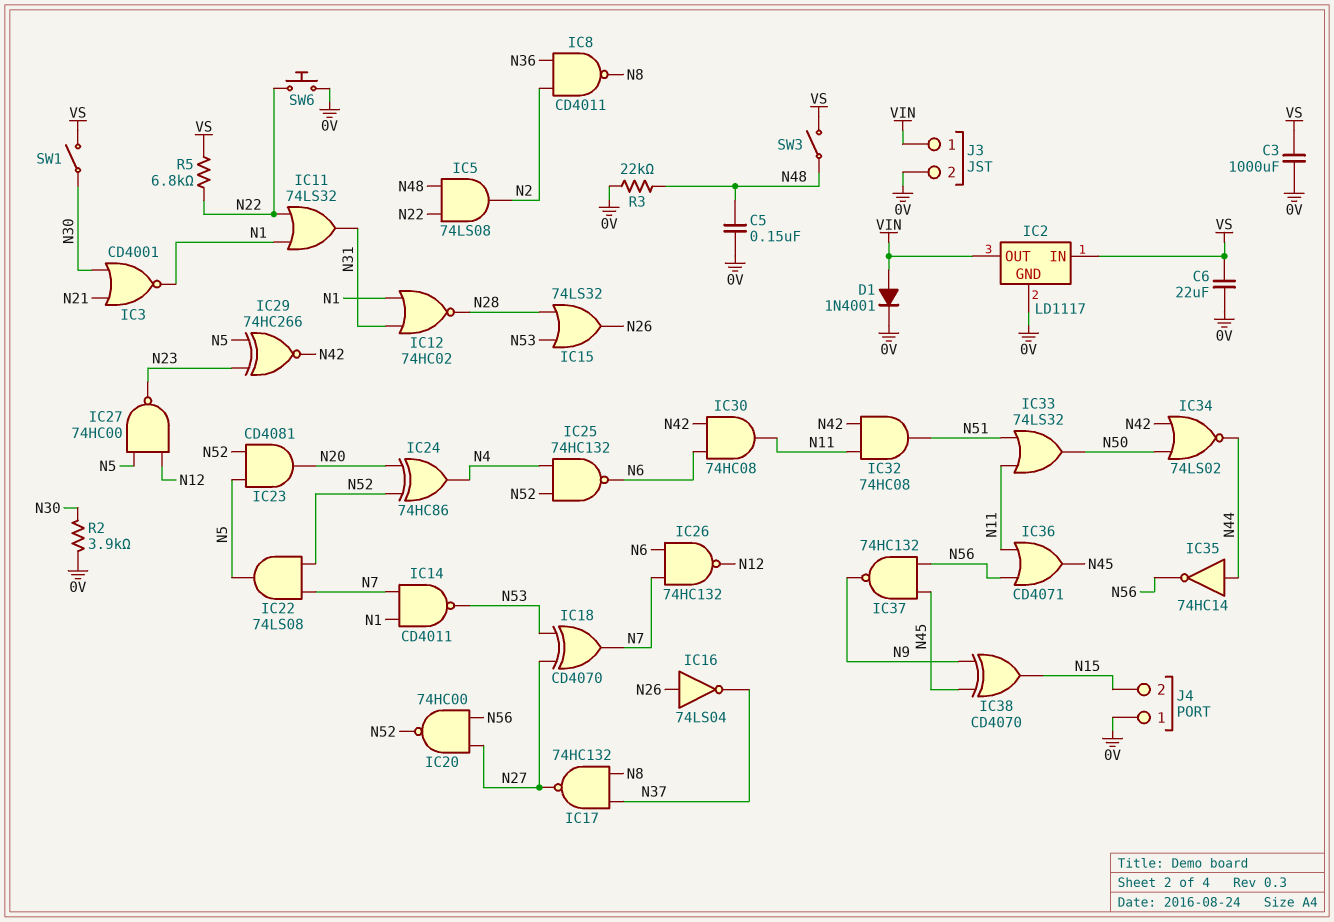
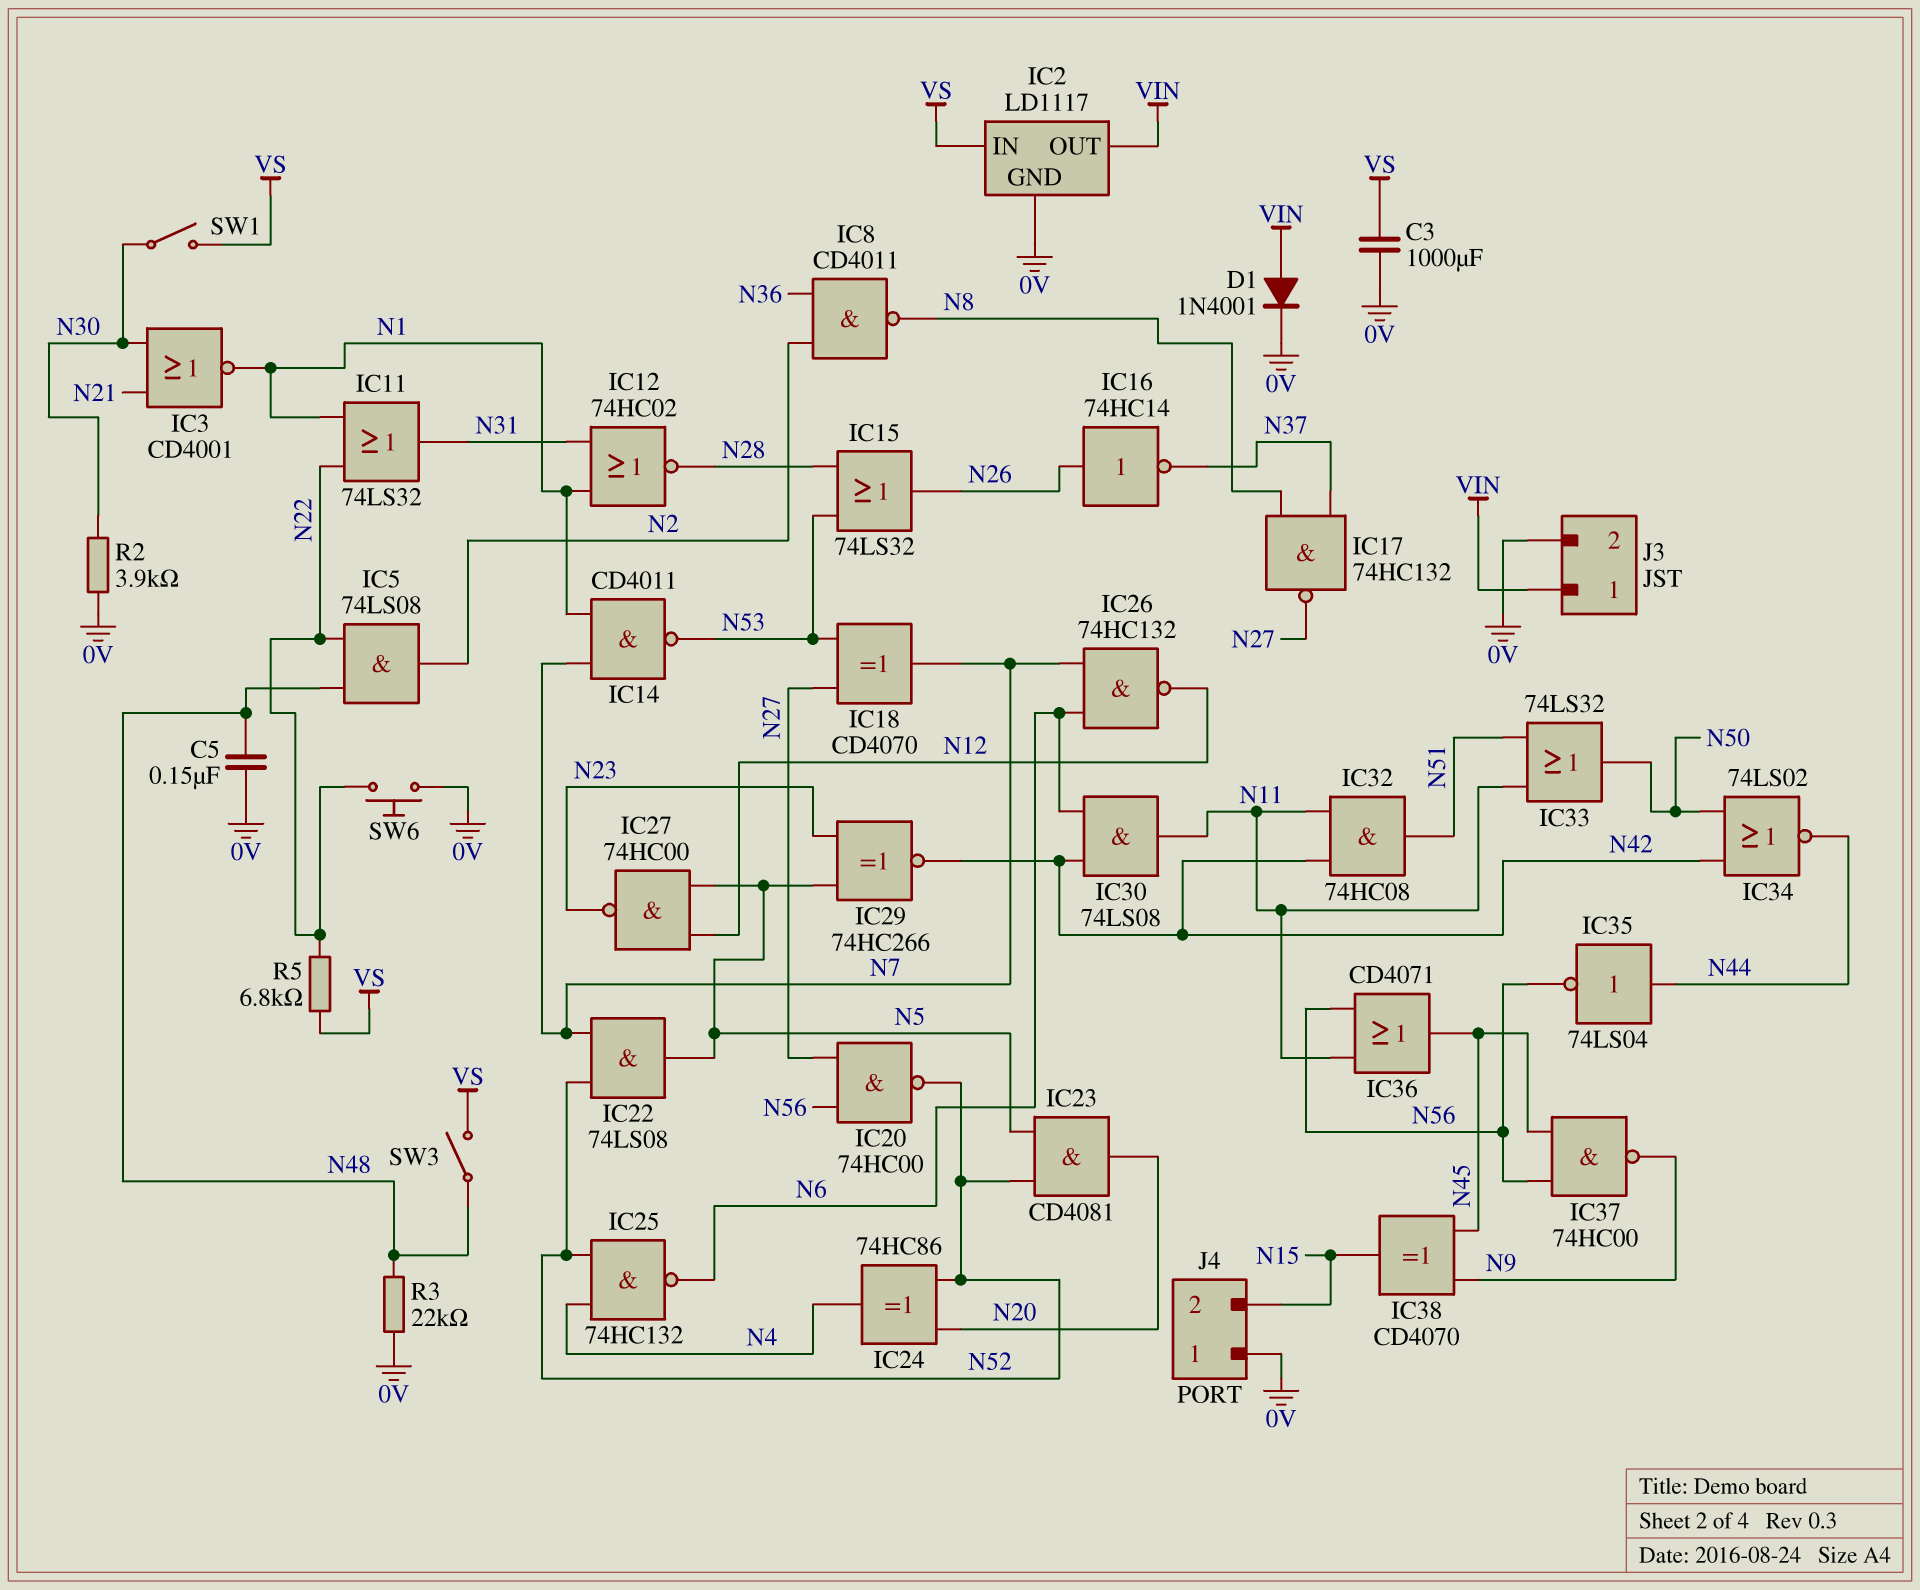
C6: 22uF (0V, VS) -> none
IC16: NOT 74LS04 (in N26, out N37) -> NOT 74HC14 (in N26, out N37)
IC30: AND 74HC08 (in N6, in N42, out N11) -> AND 74LS08 (in N6, in N42, out N11)
IC35: NOT 74HC14 (in N44, out N56) -> NOT 74LS04 (in N44, out N56)
IC37: NAND 74HC132 (in N45, in N56, out N9) -> NAND 74HC00 (in N45, in N56, out N9)

